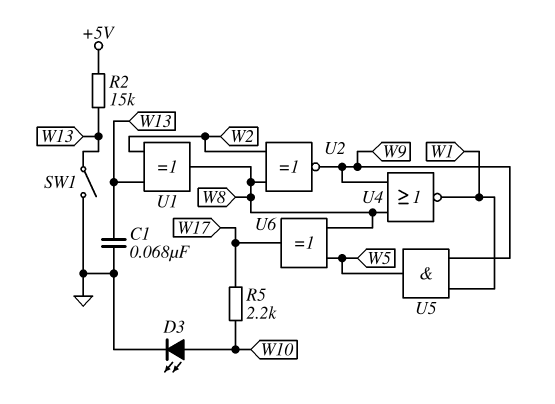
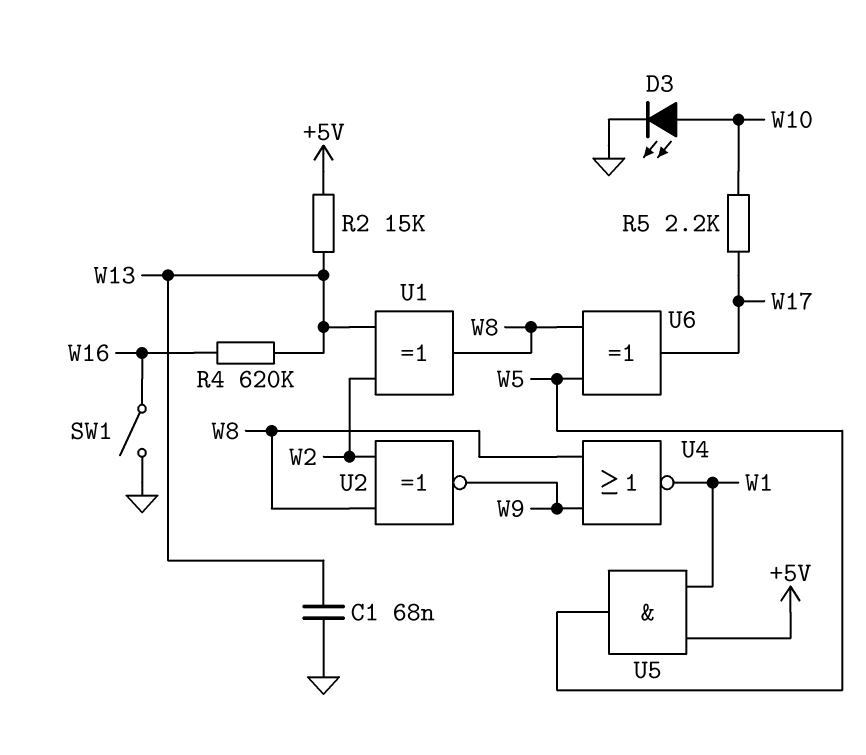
R4: none -> 620k (W13, W16)
SW1: switch (GND, W13) -> switch (GND, W16)
U5: AND (in W1, in W9, out W5) -> AND (in +5V, in W1, out W5)

